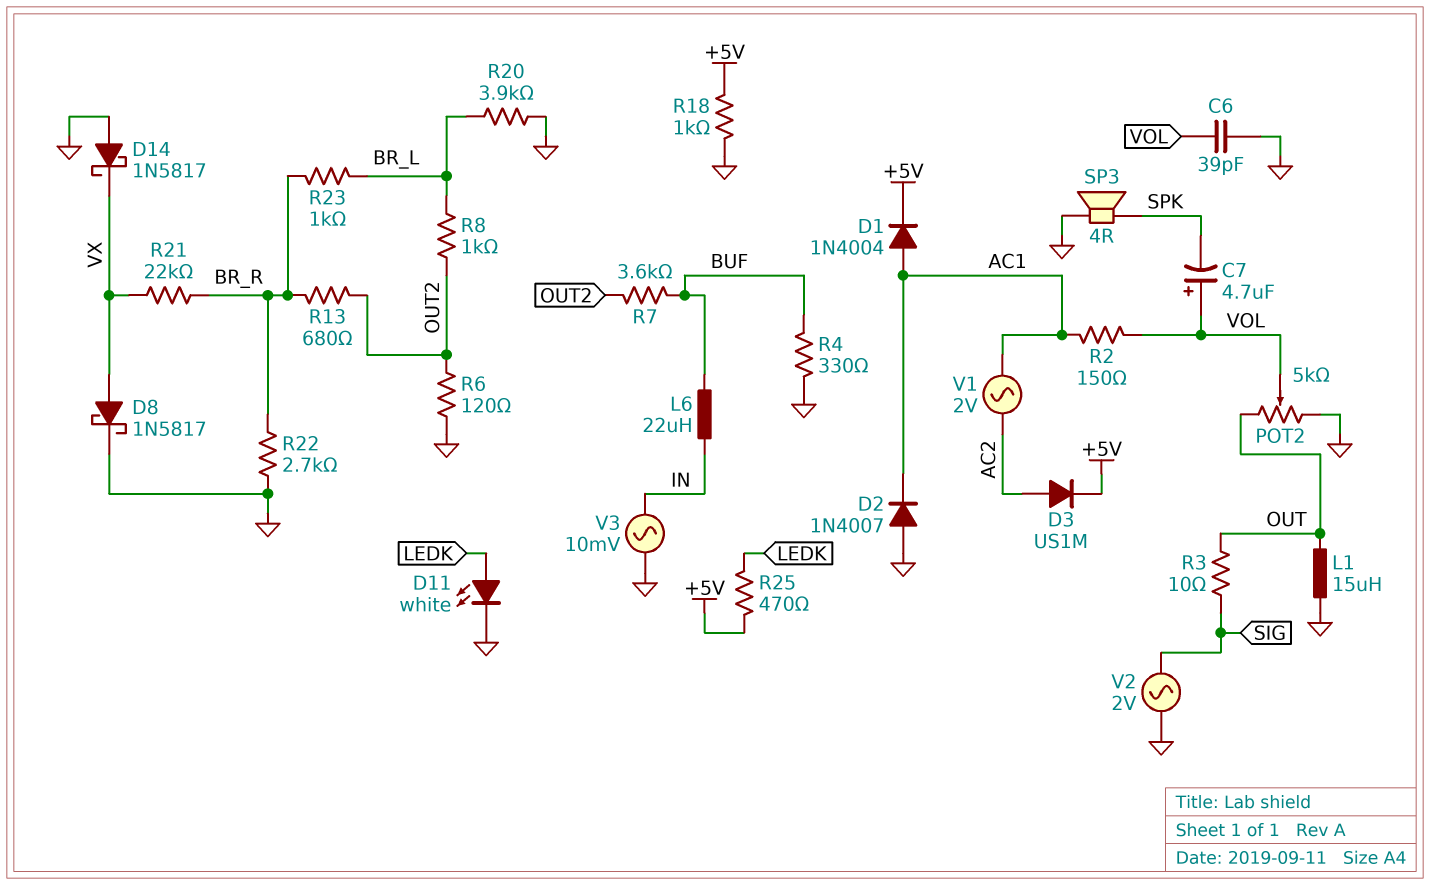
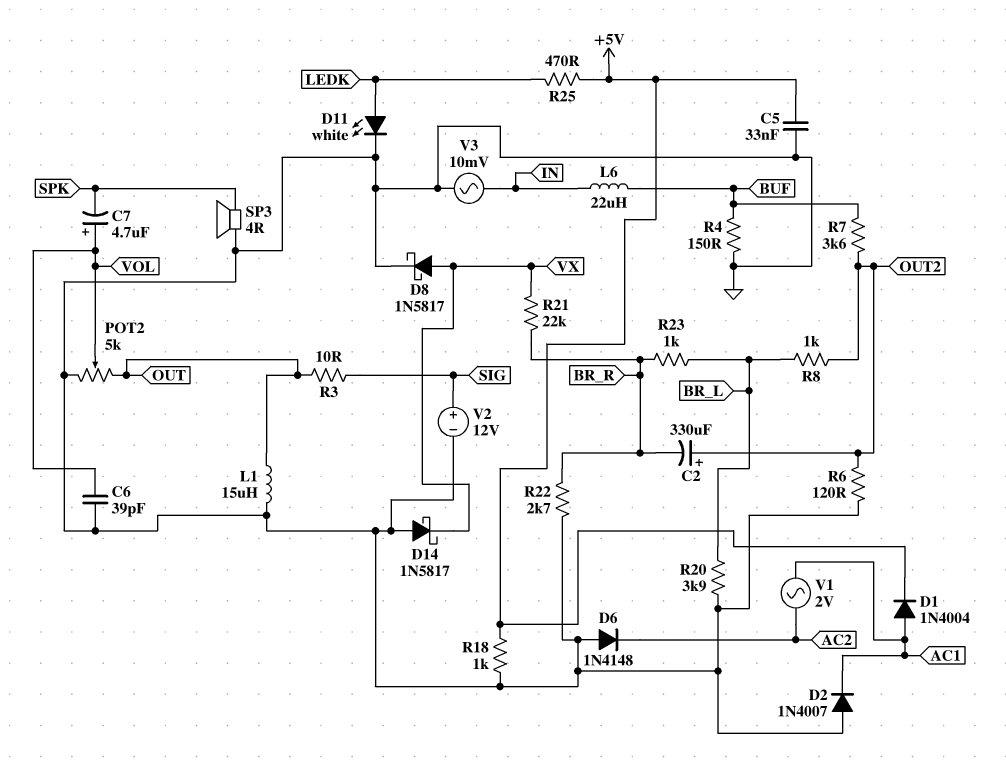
C2: none -> 330uF (plus OUT2, minus BR_R)
C5: none -> 33nF (+5V, GND)
D3: diode US1M (A AC2, K +5V) -> none
D6: none -> diode 1N4148 (A GND, K AC2)
R2: 150 (AC1, VOL) -> none
R4: 330 (BUF, GND) -> 150 (BUF, GND)
R13: 680 (BR_R, OUT2) -> none
V2: AC 2V (GND, SIG) -> 12V (plus SIG, minus GND)

